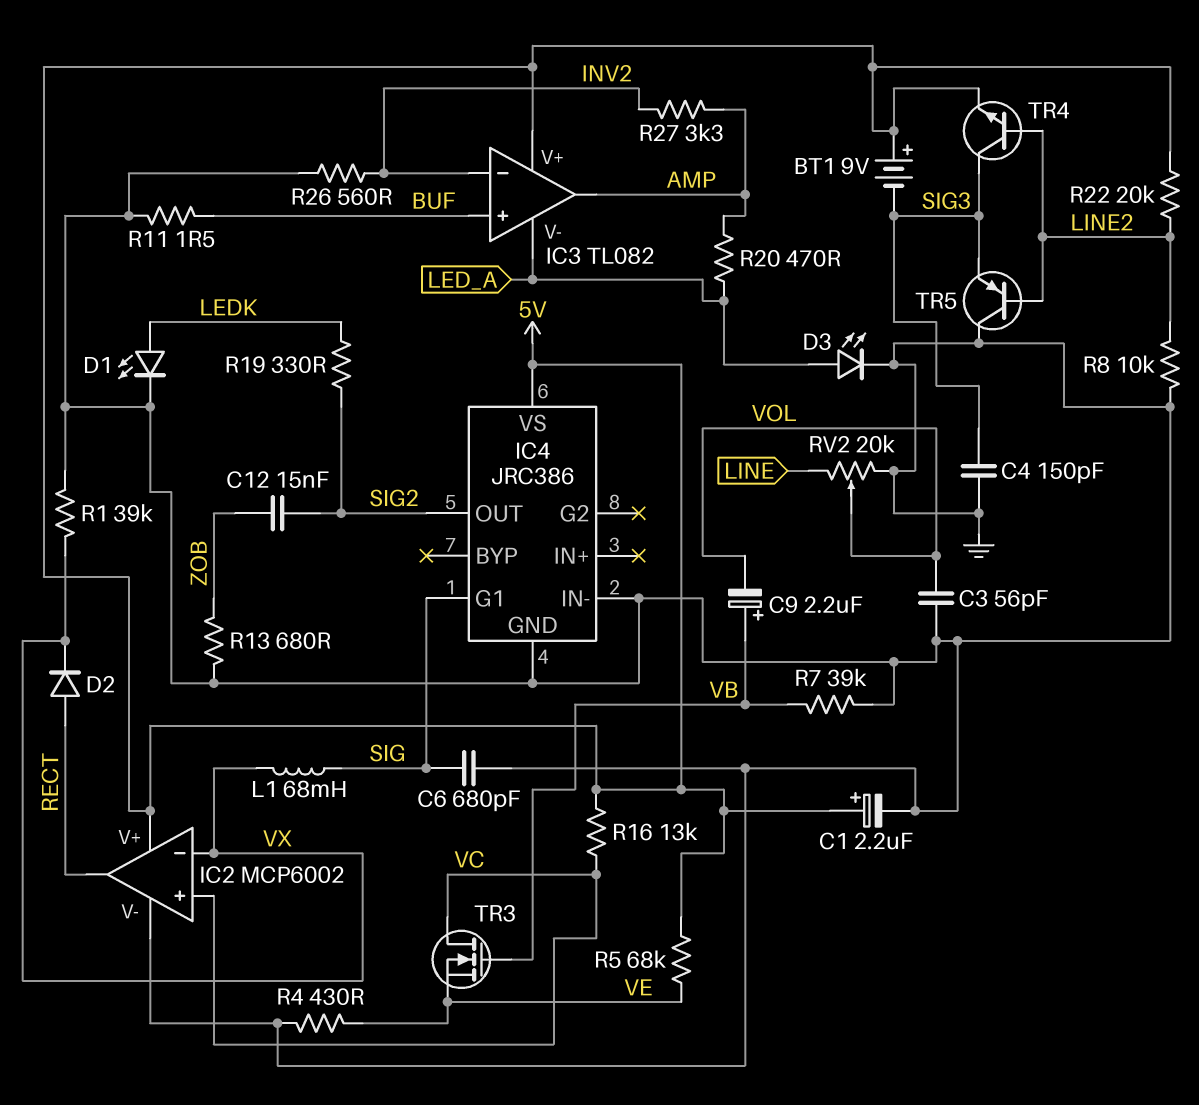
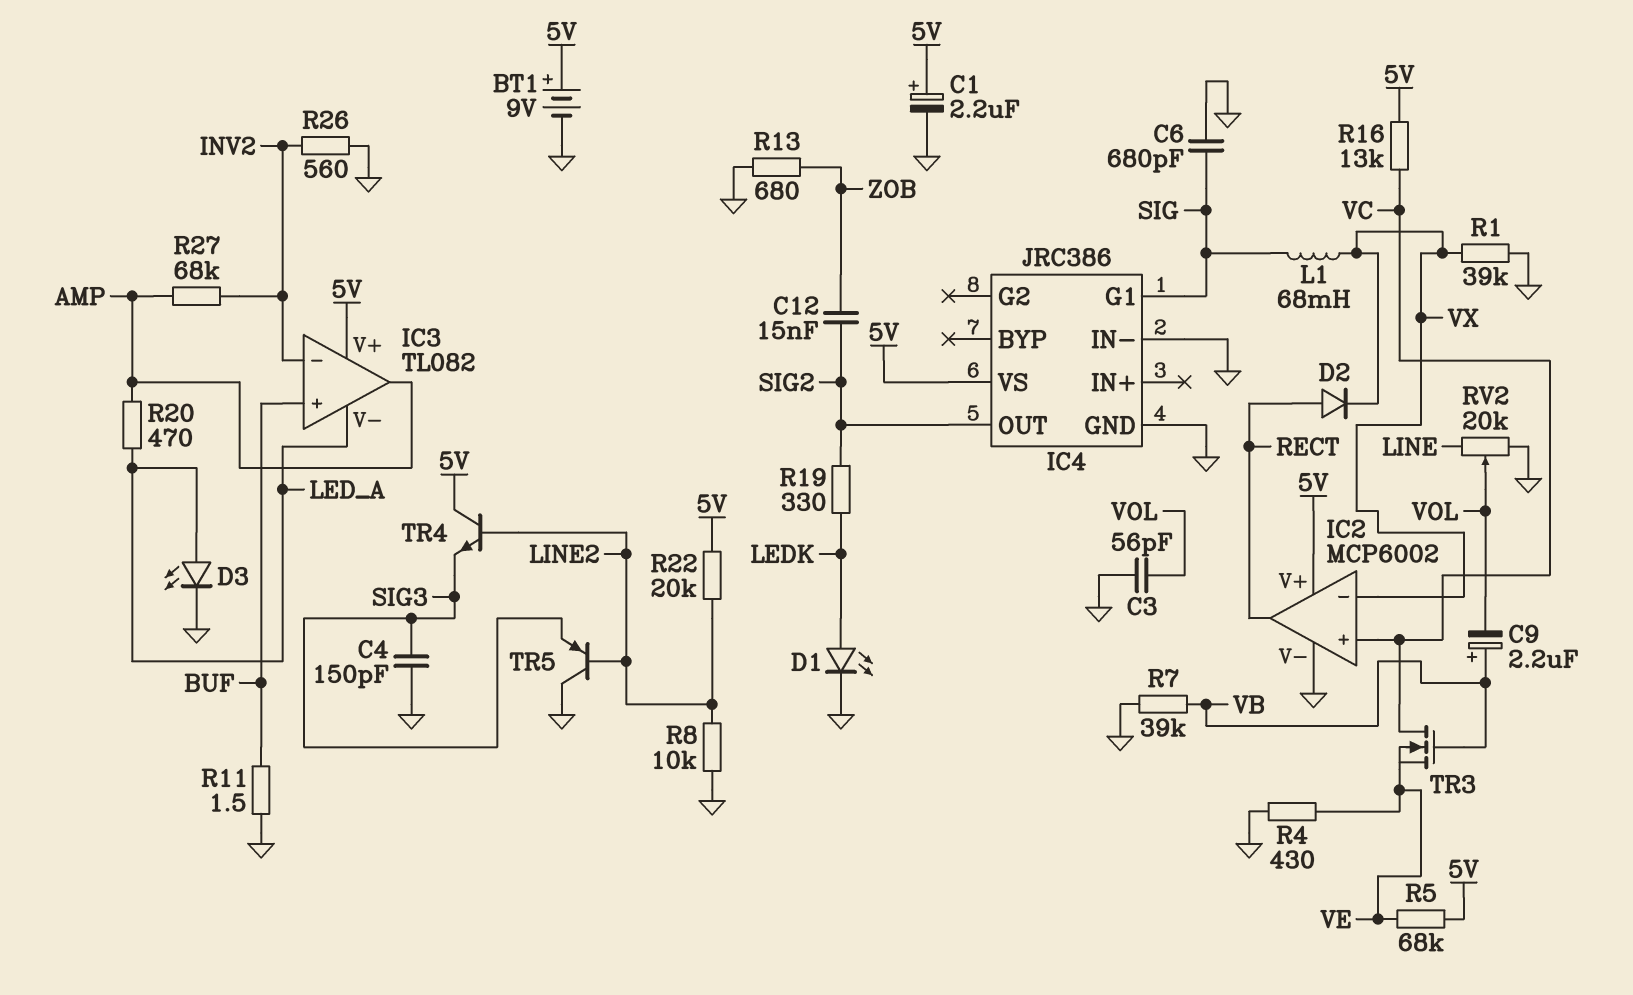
BT1: 9V (plus 5V, minus SIG3) -> 9V (plus 5V, minus GND)
R27: 3.3k (AMP, INV2) -> 68k (AMP, INV2)
TR4: NPN (B LINE2, C SIG3, E 5V) -> NPN (B LINE2, C 5V, E SIG3)

